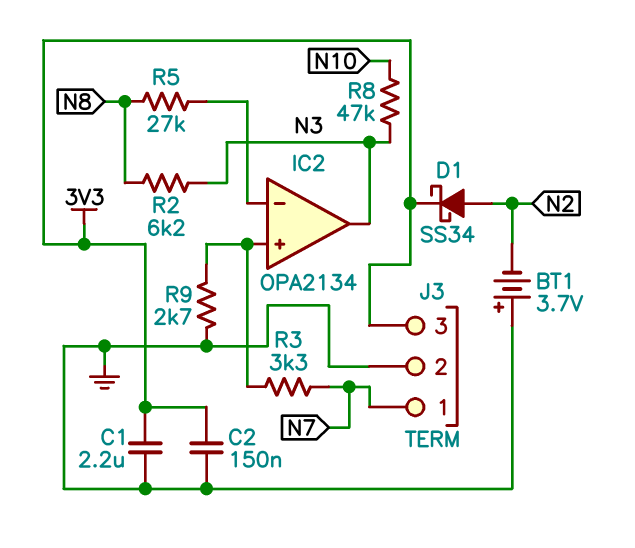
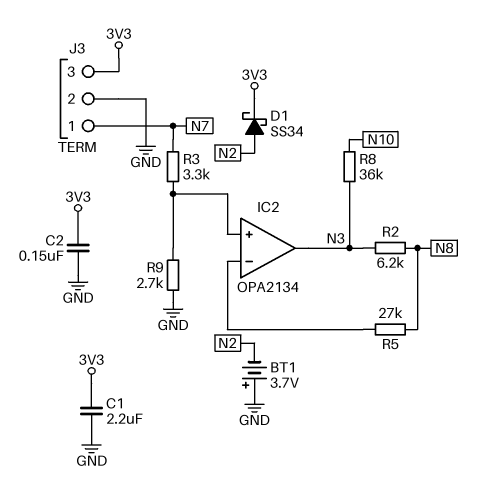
R8: 47k (N3, N10) -> 36k (N3, N10)

